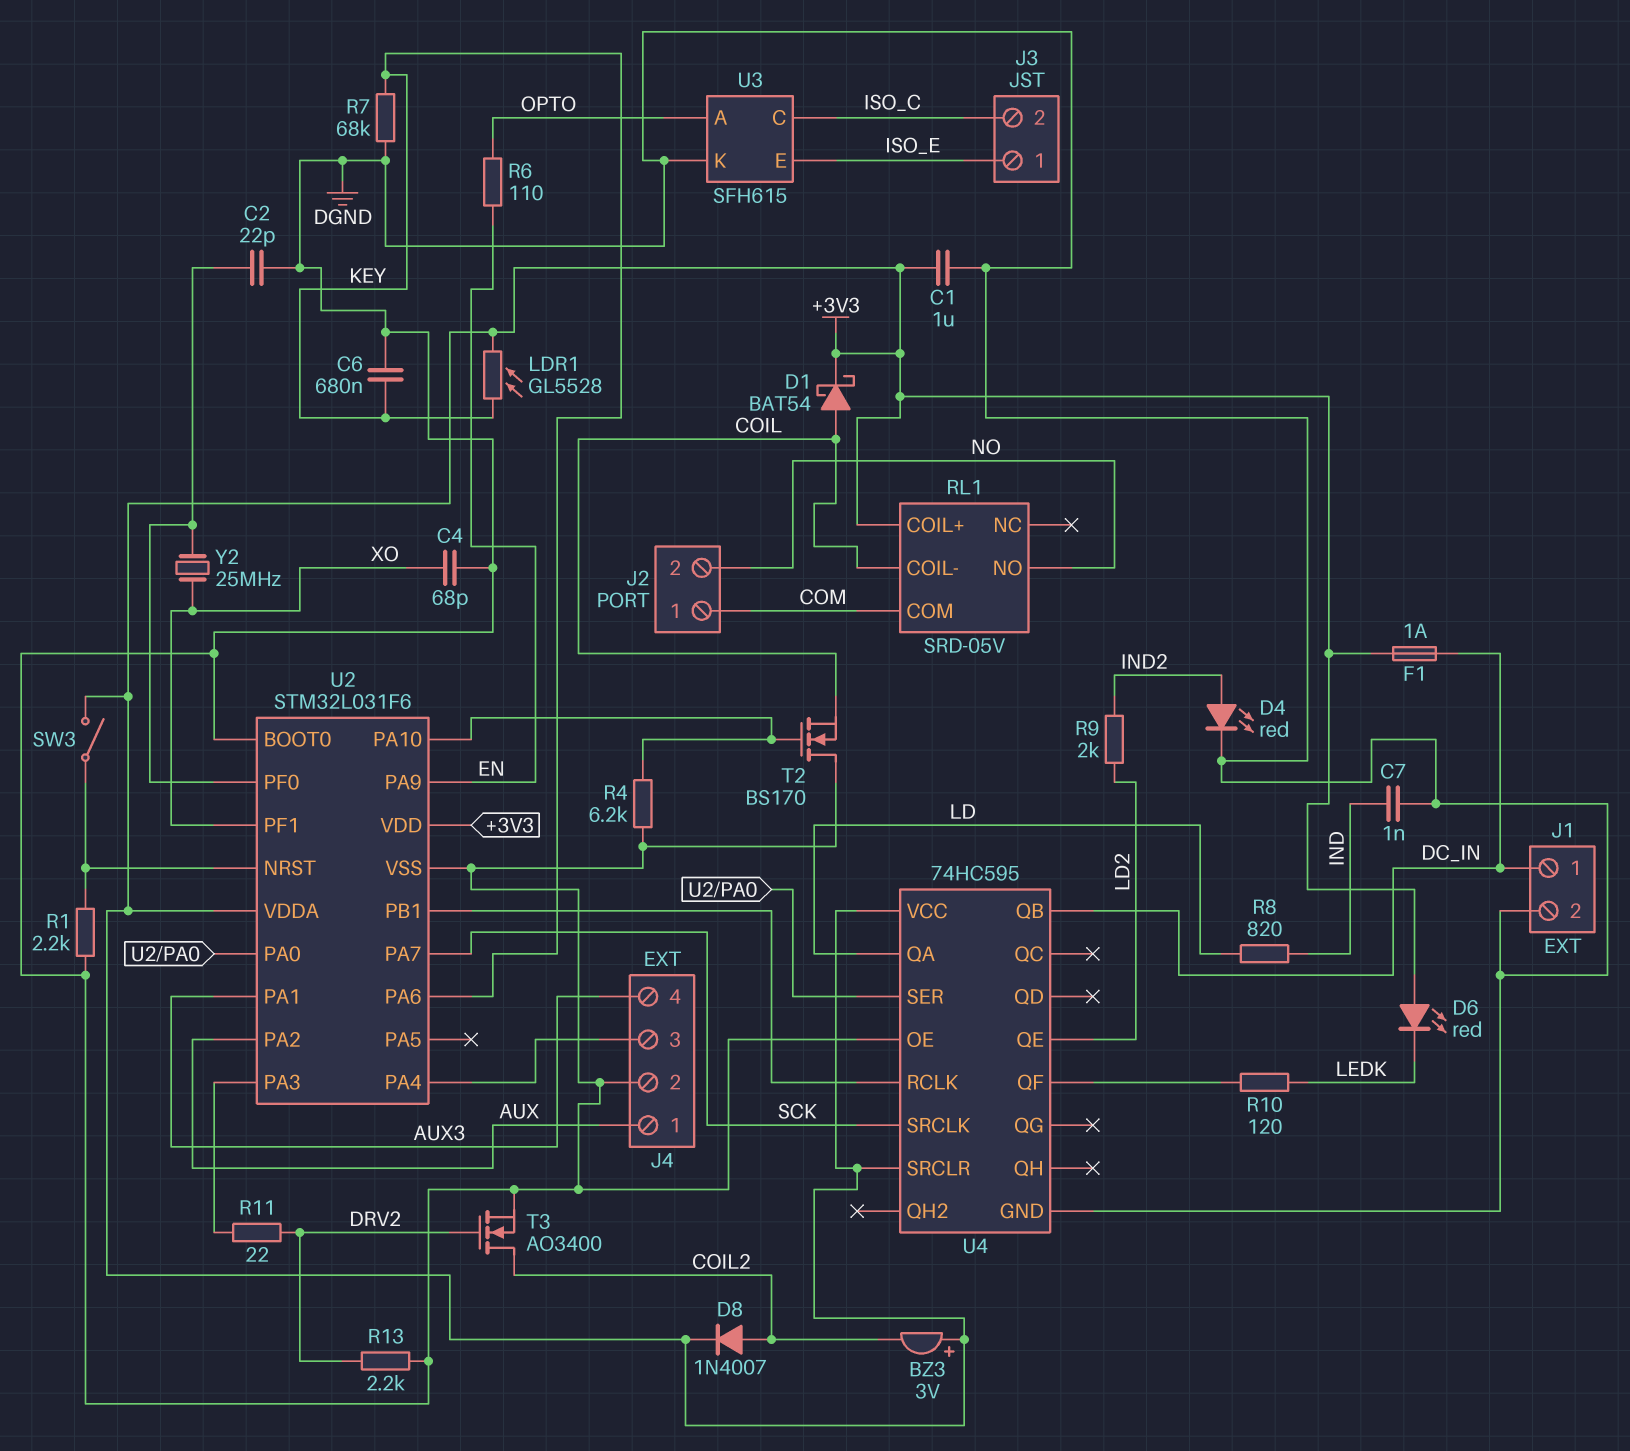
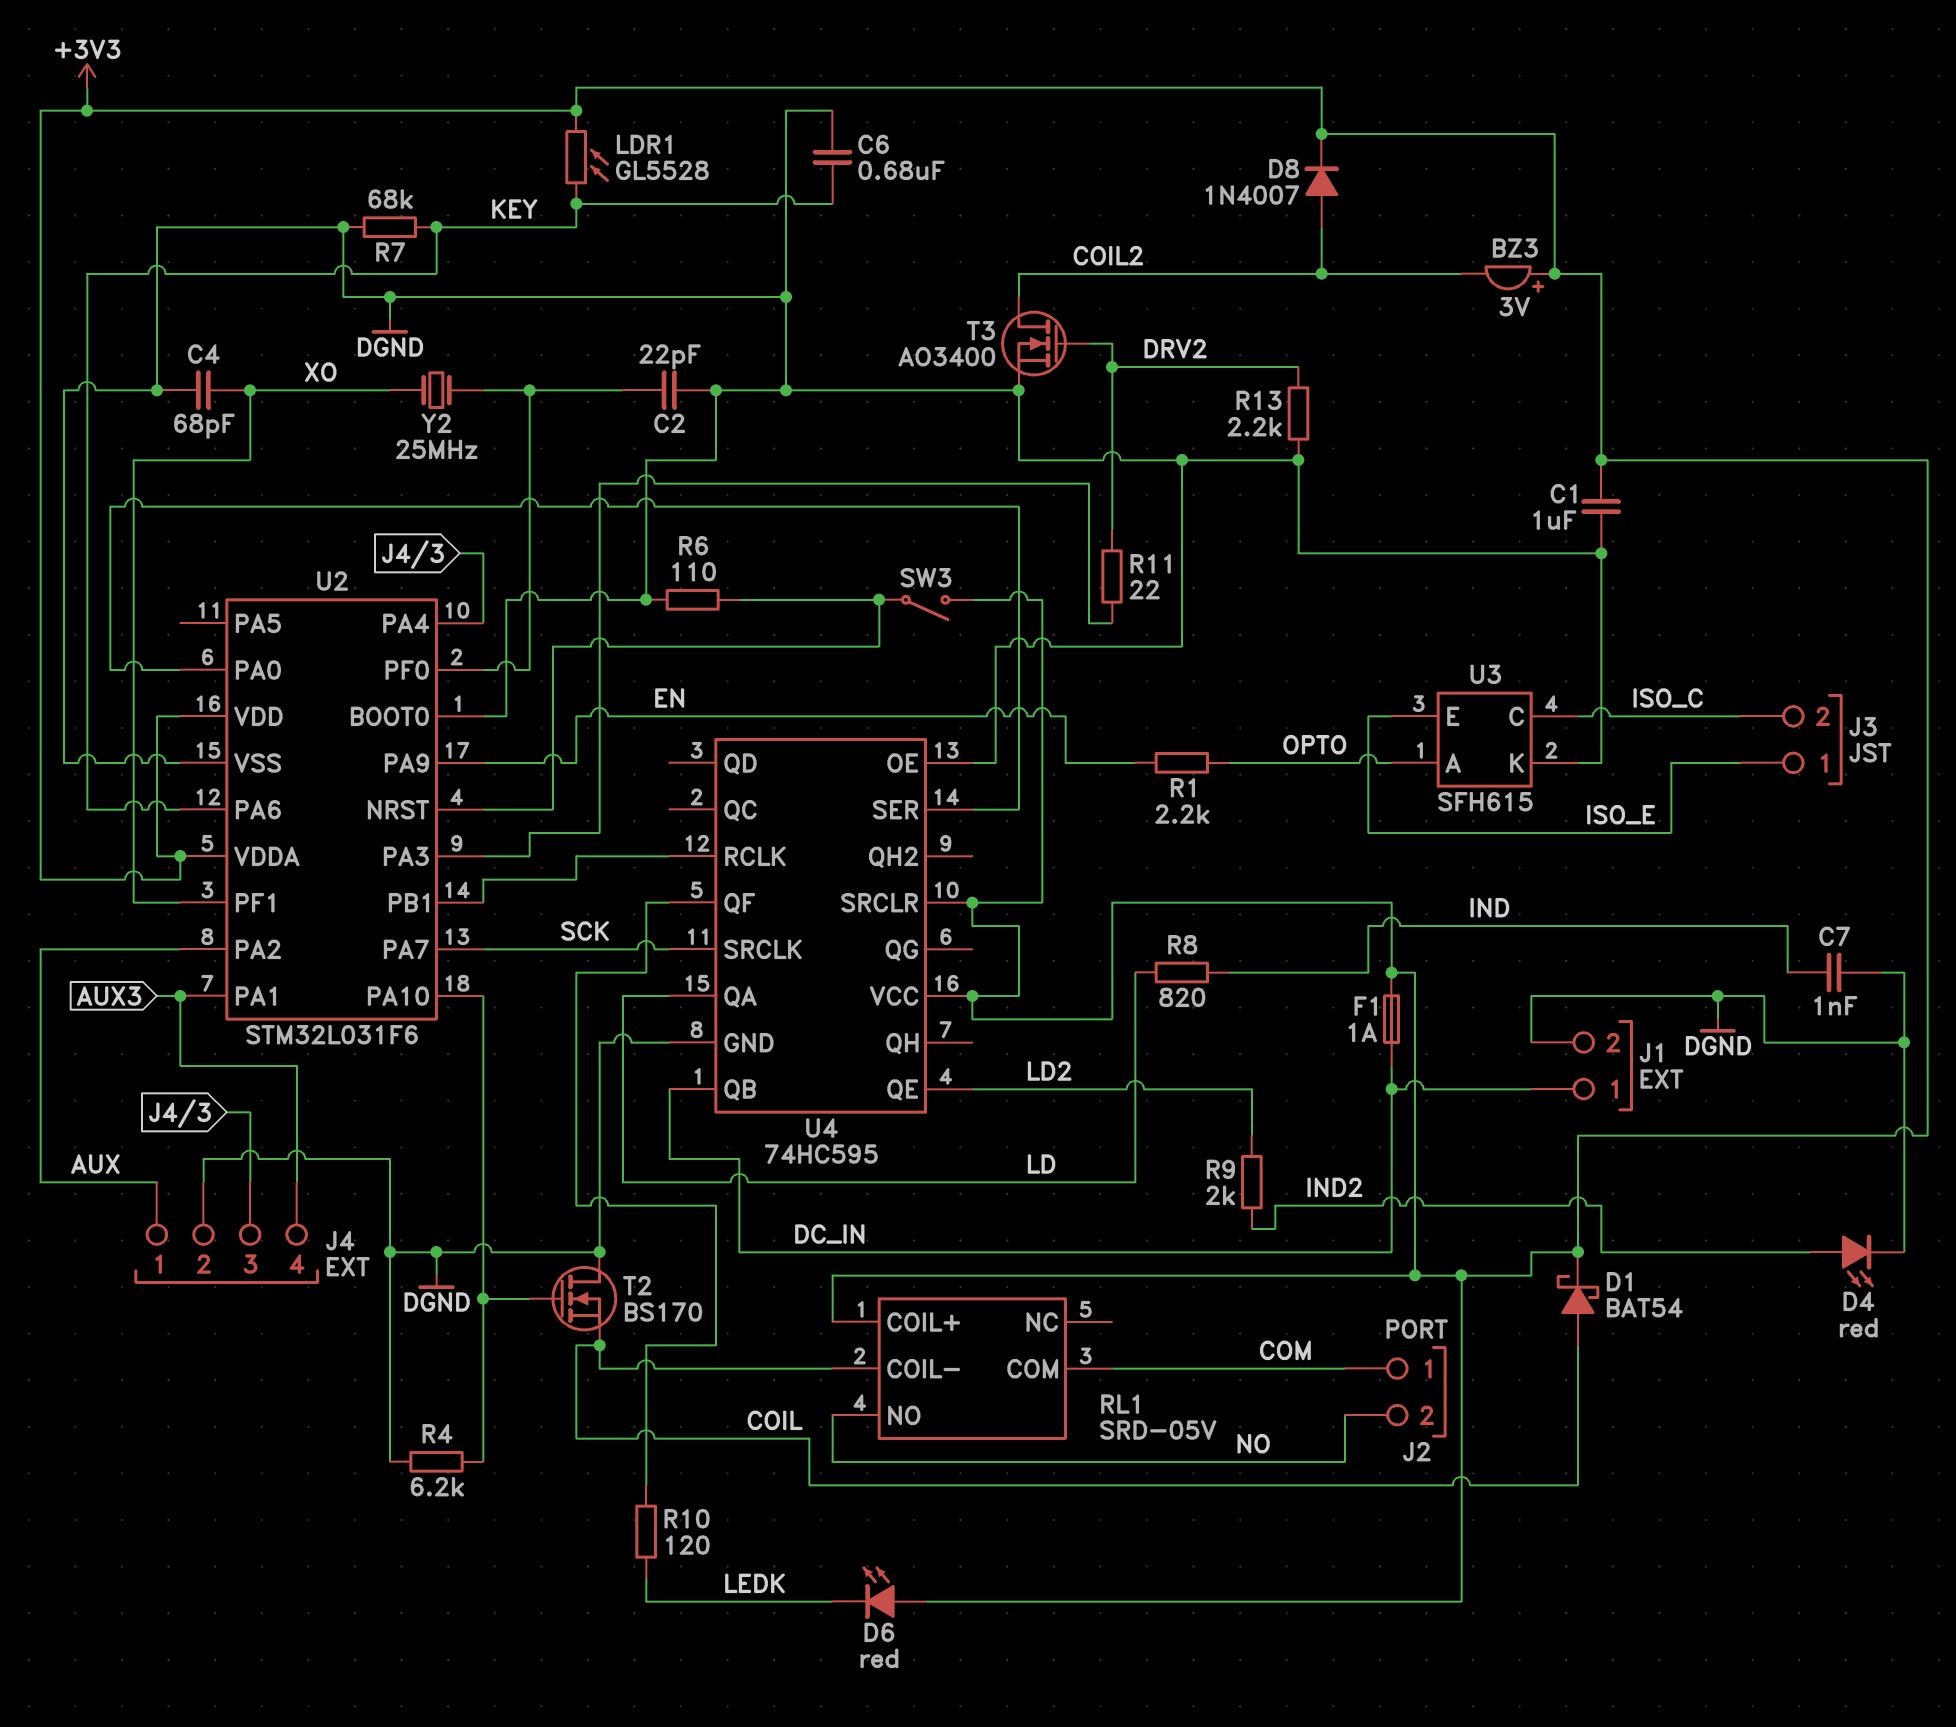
R1: 2.2k (DGND, U2/NRST) -> 2.2k (EN, OPTO)
R6: 110 (EN, OPTO) -> 110 (DGND, U2/NRST)

